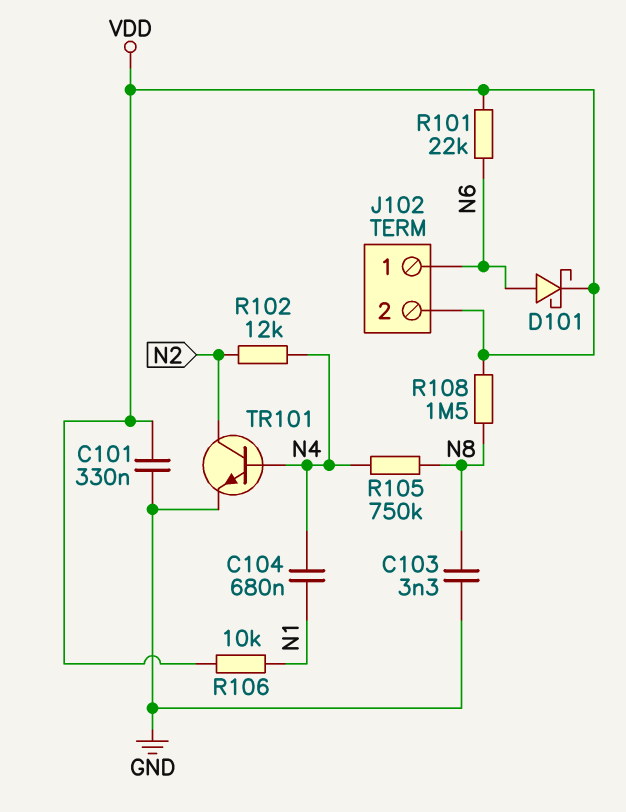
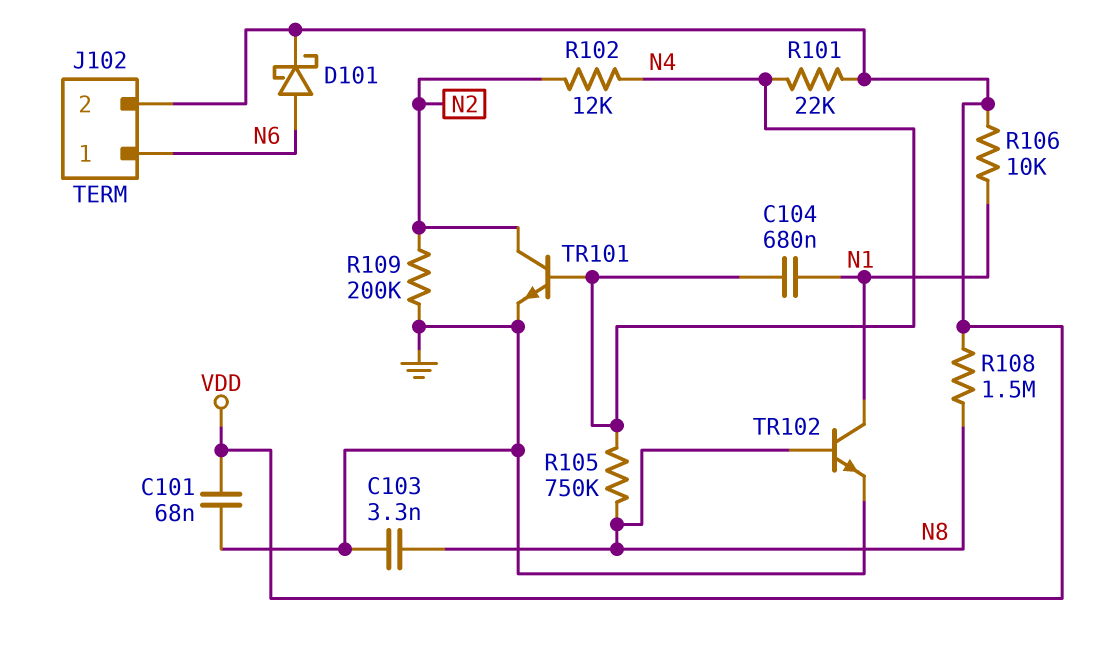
C101: 330nF (GND, VDD) -> 68nF (GND, VDD)
R101: 22k (N6, VDD) -> 22k (N4, VDD)
R109: none -> 200k (GND, N2)
TR102: none -> NPN (B N8, C N1, E GND)

